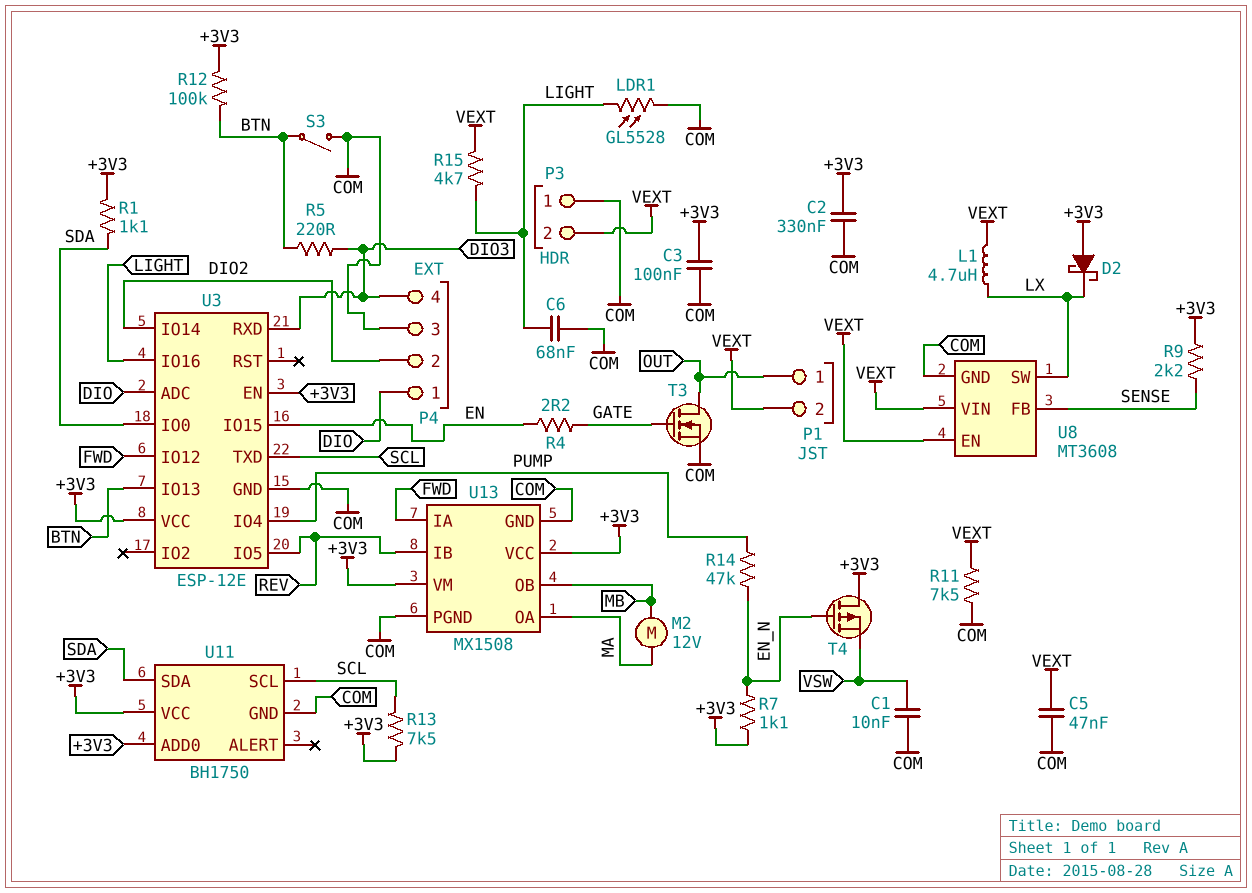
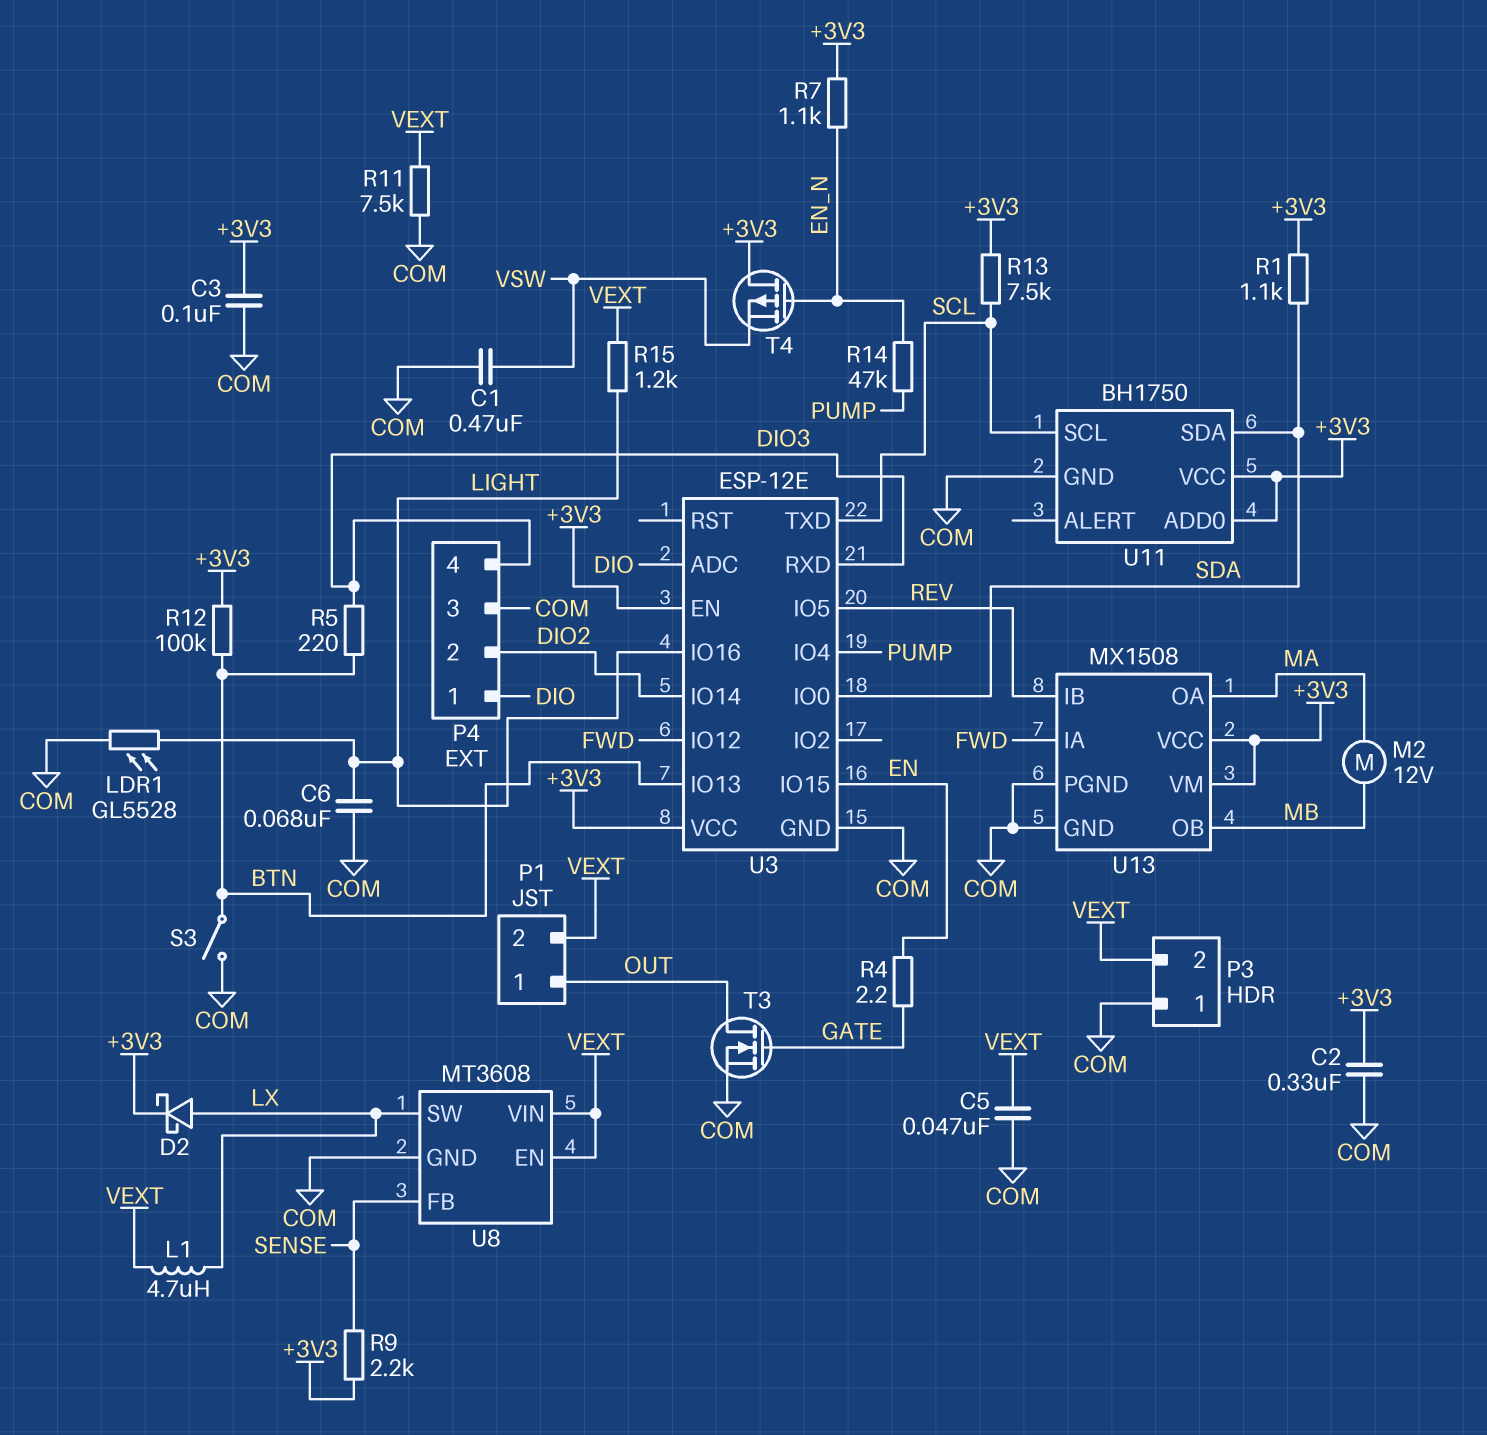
C1: 10nF (COM, VSW) -> 470nF (COM, VSW)
D2: schottky (A +3V3, K LX) -> schottky (A LX, K +3V3)
R15: 4.7k (LIGHT, VEXT) -> 1.2k (LIGHT, VEXT)

